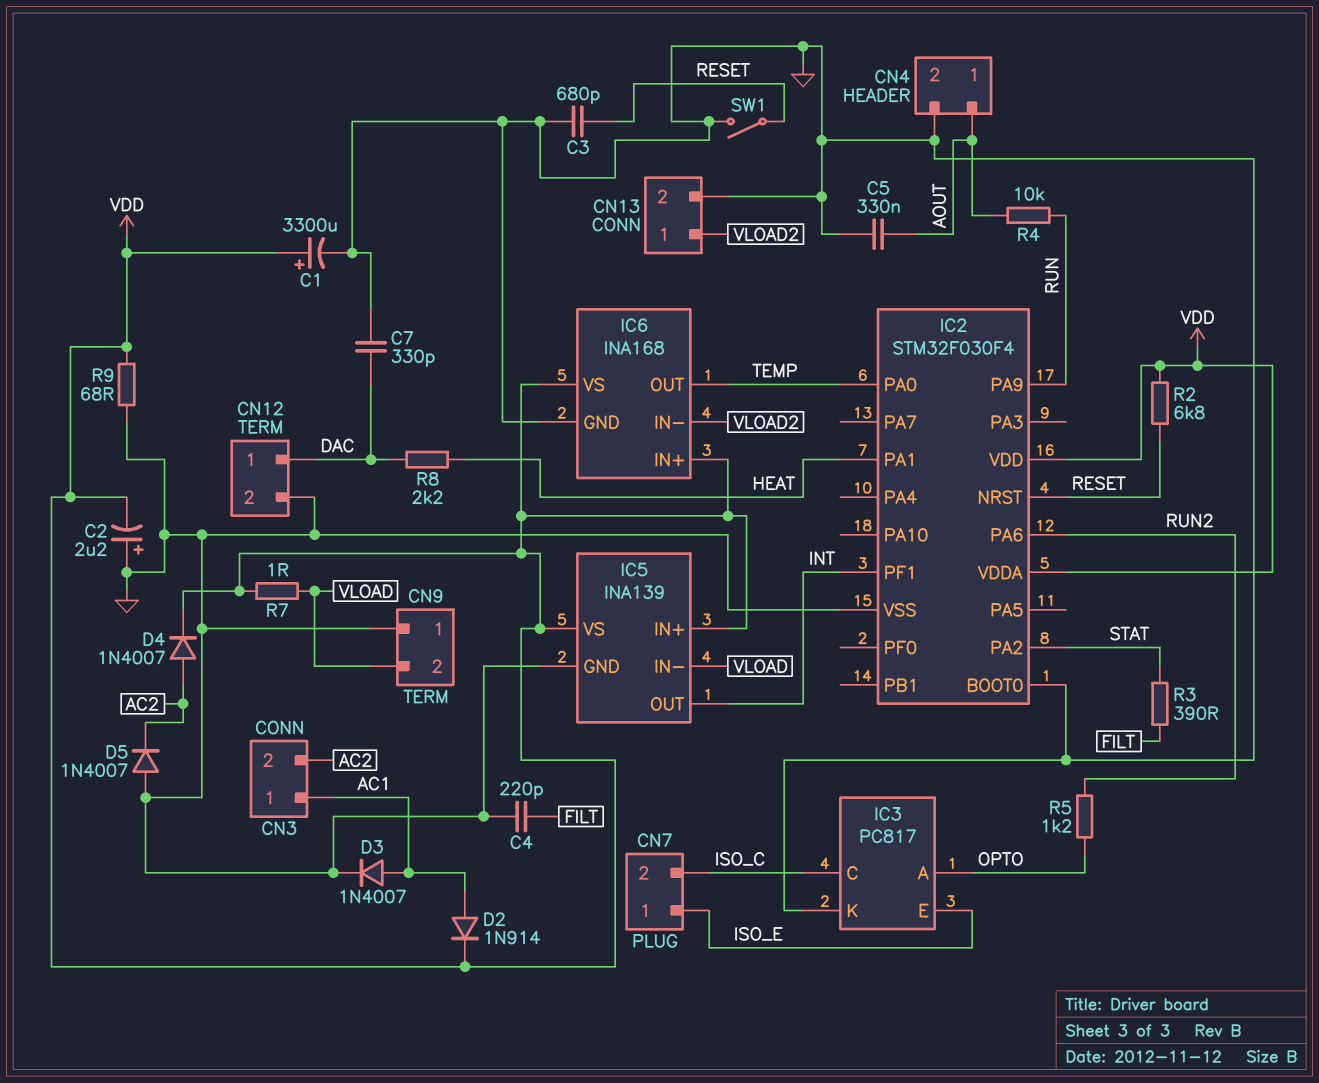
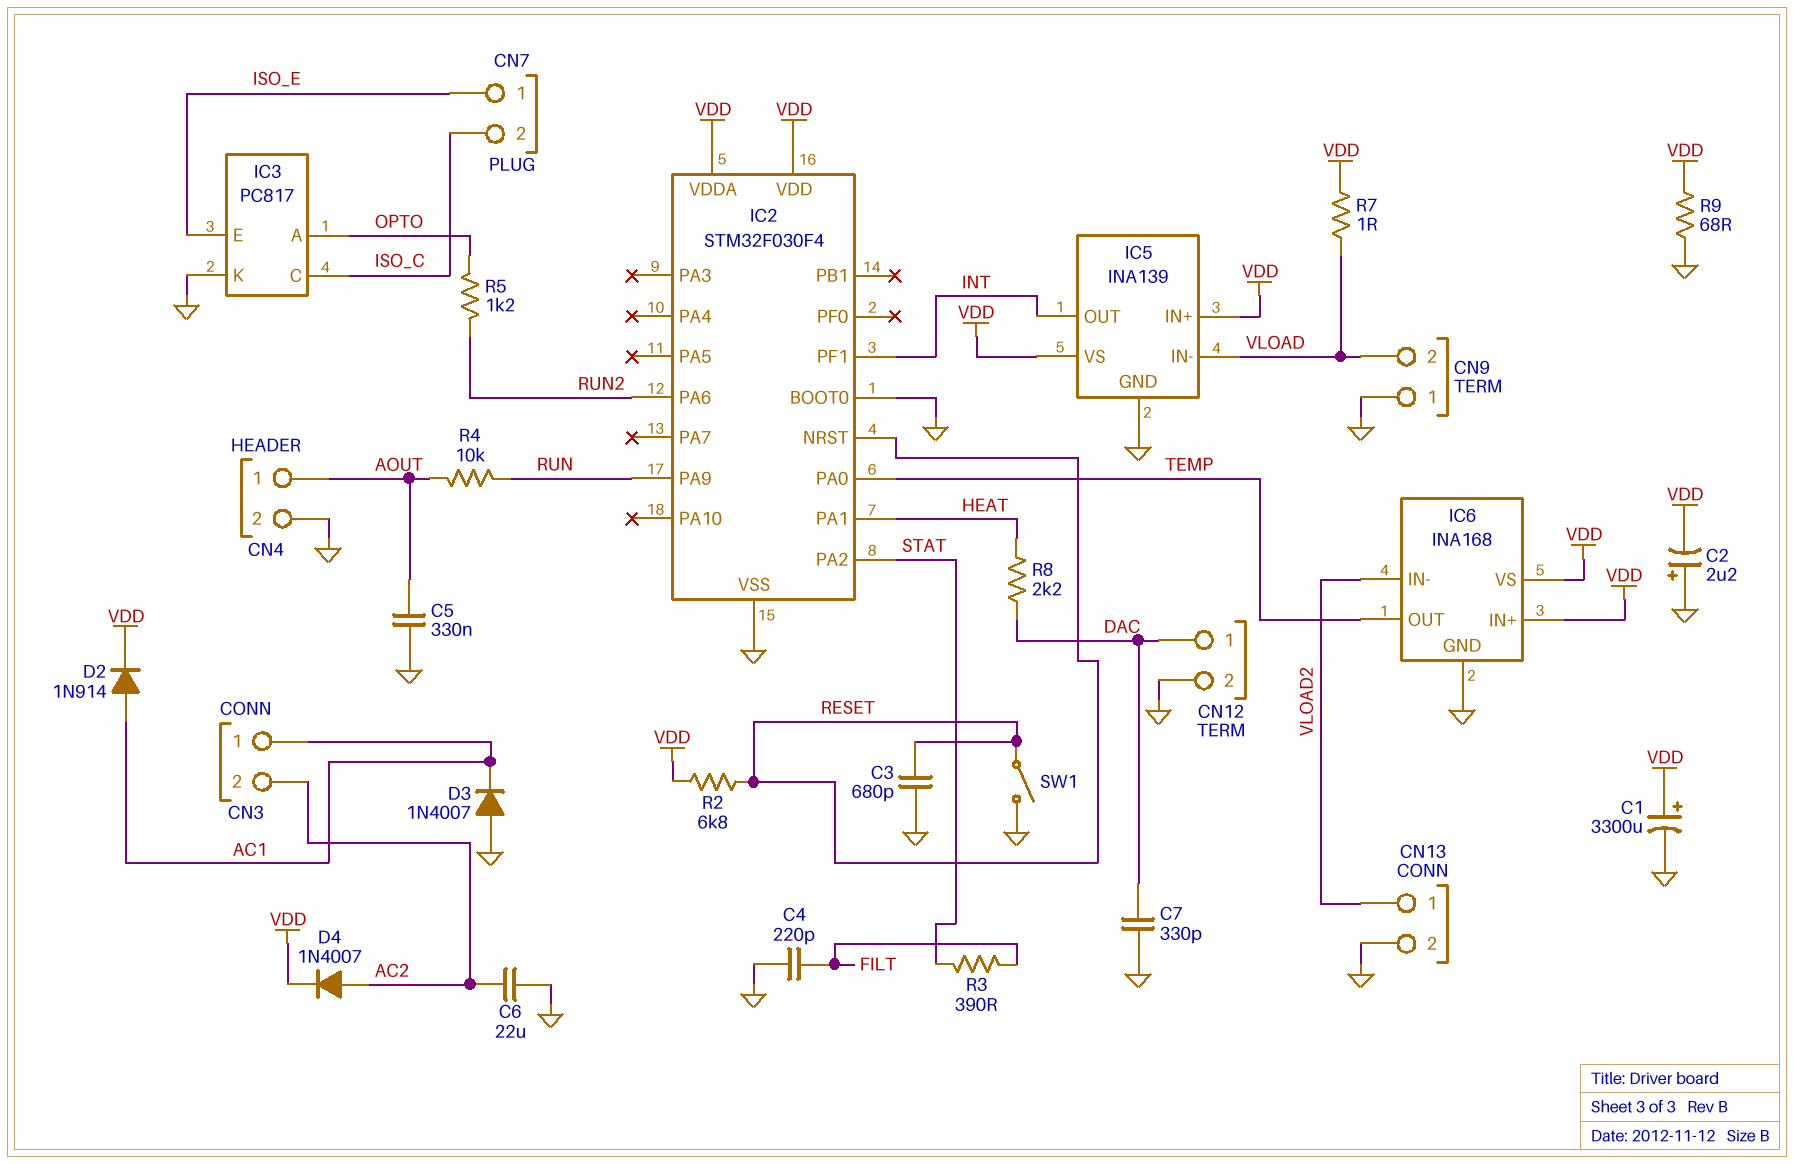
C6: none -> 22uF (AC2, GND)
D3: diode 1N4007 (A AC1, K GND) -> diode 1N4007 (A GND, K AC1)
D5: diode 1N4007 (A GND, K AC2) -> none

